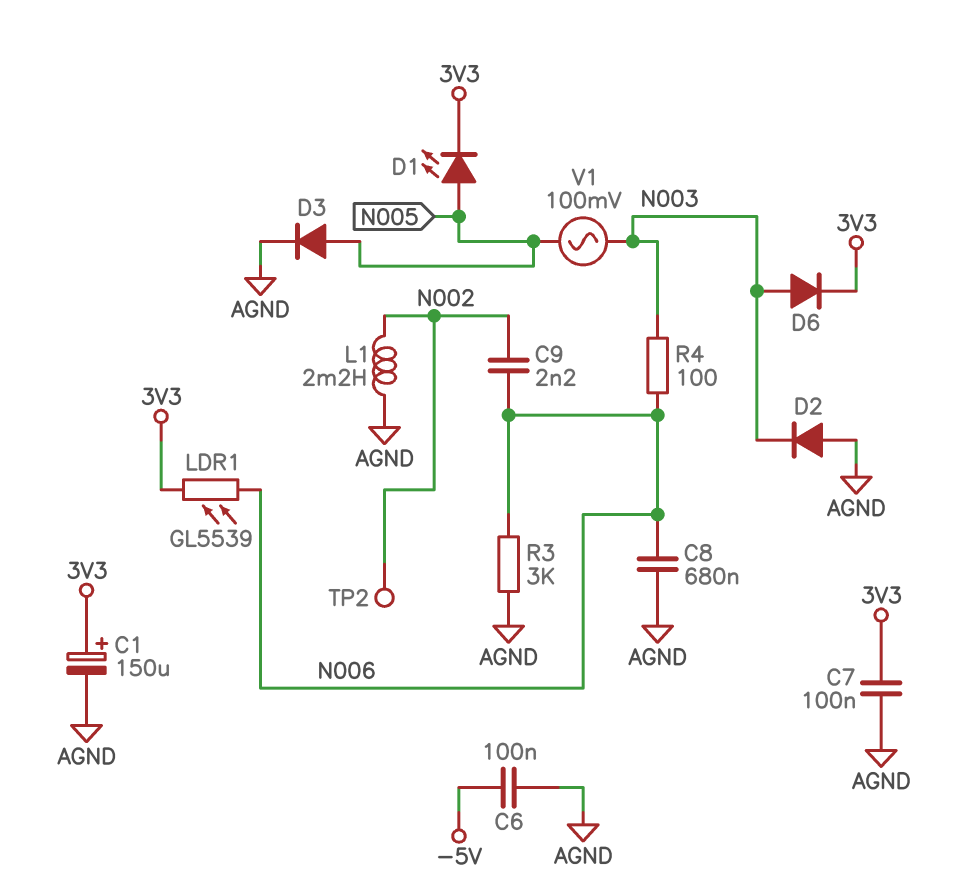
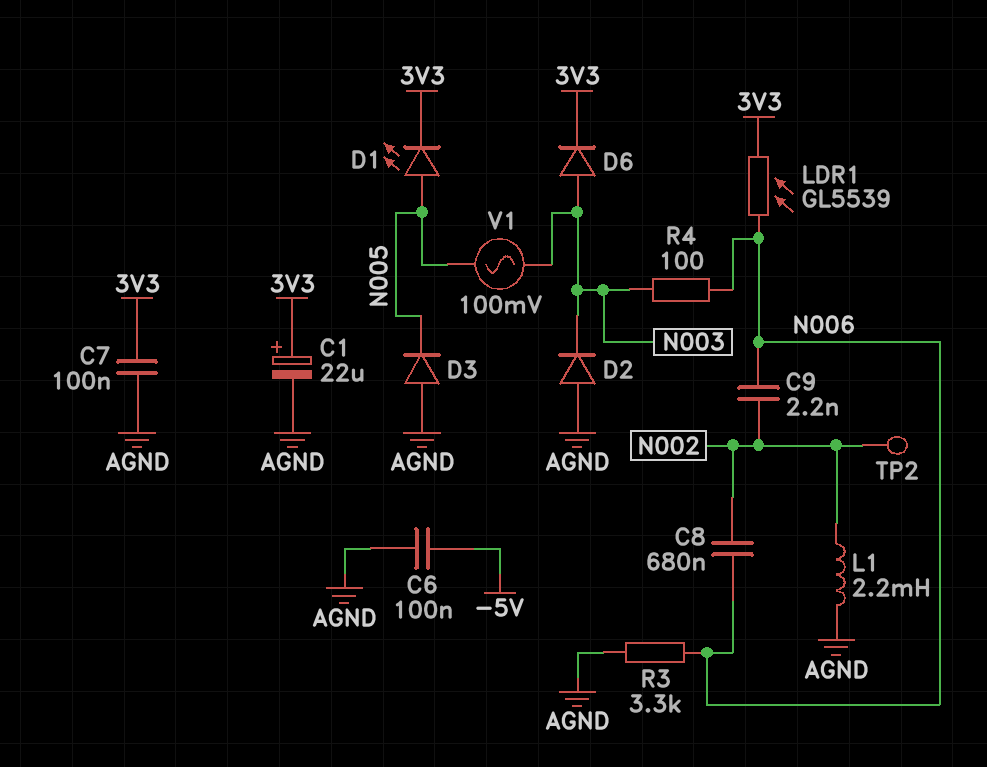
C1: 150uF (plus 3V3, minus AGND) -> 22uF (plus 3V3, minus AGND)
C8: 680nF (AGND, N006) -> 680nF (N002, N006)
D3: diode (A N005, K AGND) -> diode (A AGND, K N005)
R3: 3k (AGND, N006) -> 3.3k (AGND, N006)

